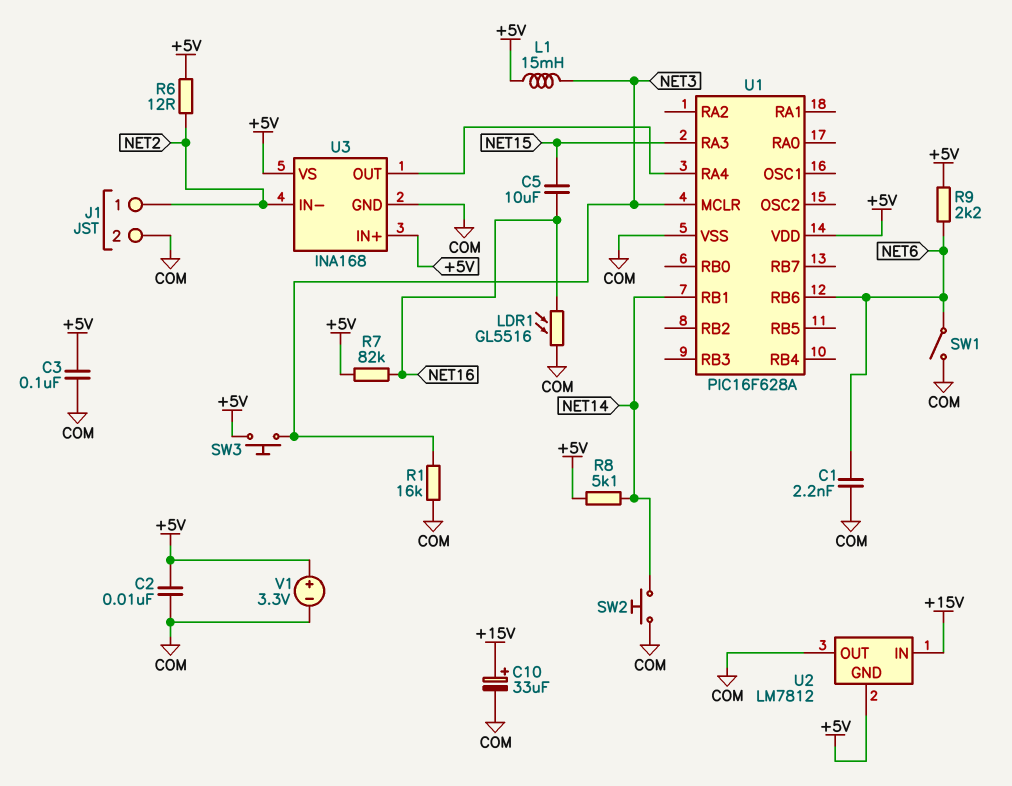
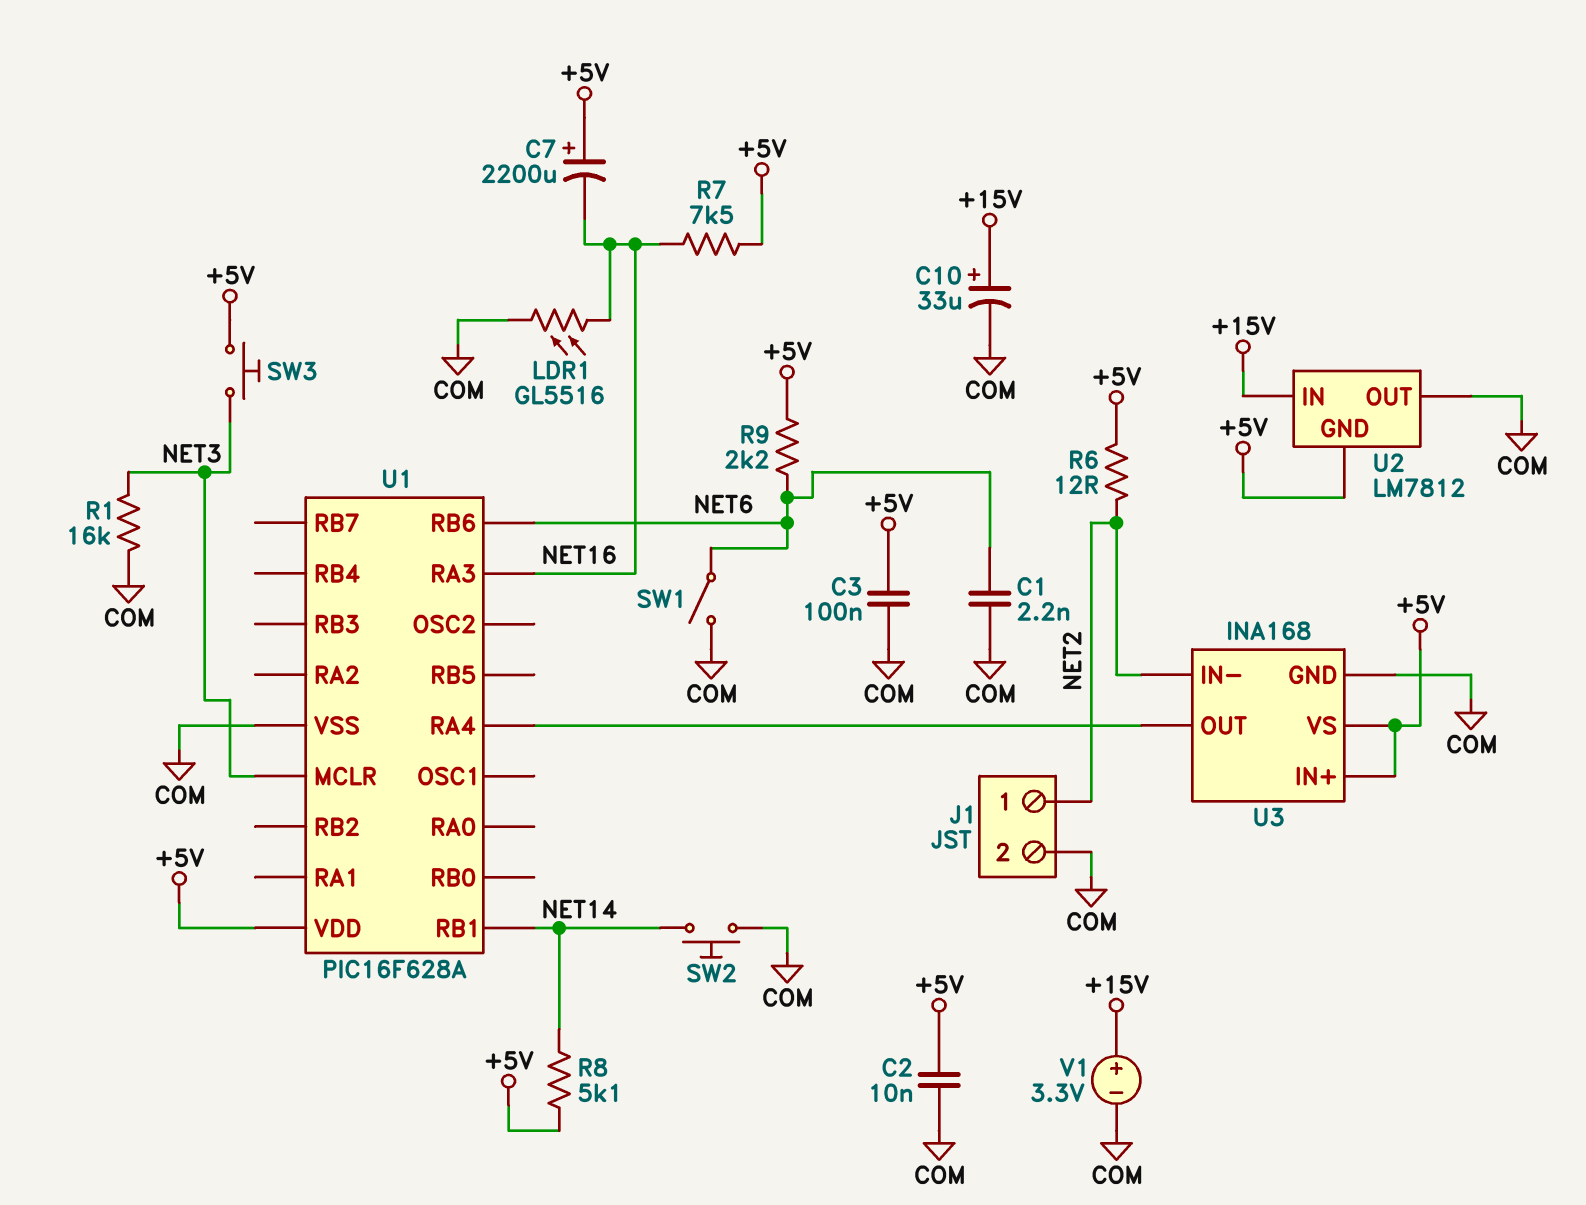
C5: 10uF (NET15, NET16) -> none
C7: none -> 2200uF (plus +5V, minus NET16)
L1: 15mH (+5V, NET3) -> none
R7: 82k (+5V, NET16) -> 7.5k (+5V, NET16)
U1 pin RA3: NET15 -> NET16
V1: 3.3V (plus +5V, minus COM) -> 3.3V (plus +15V, minus COM)

